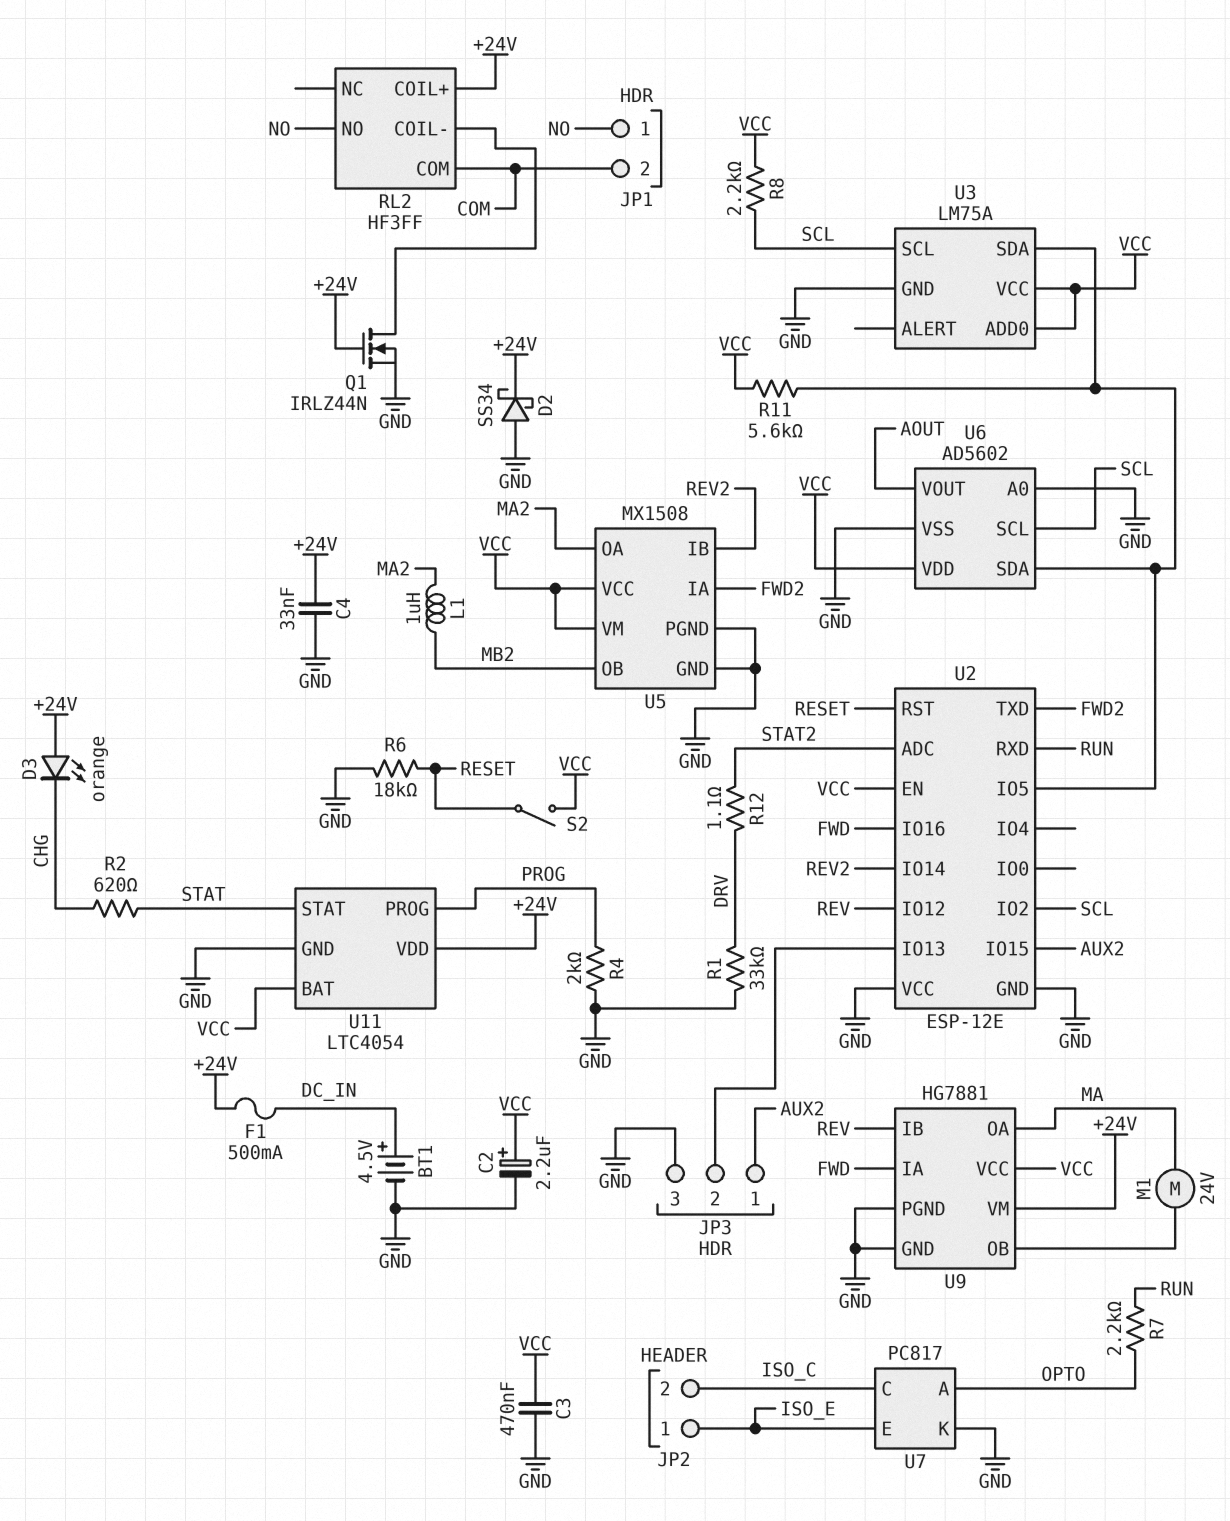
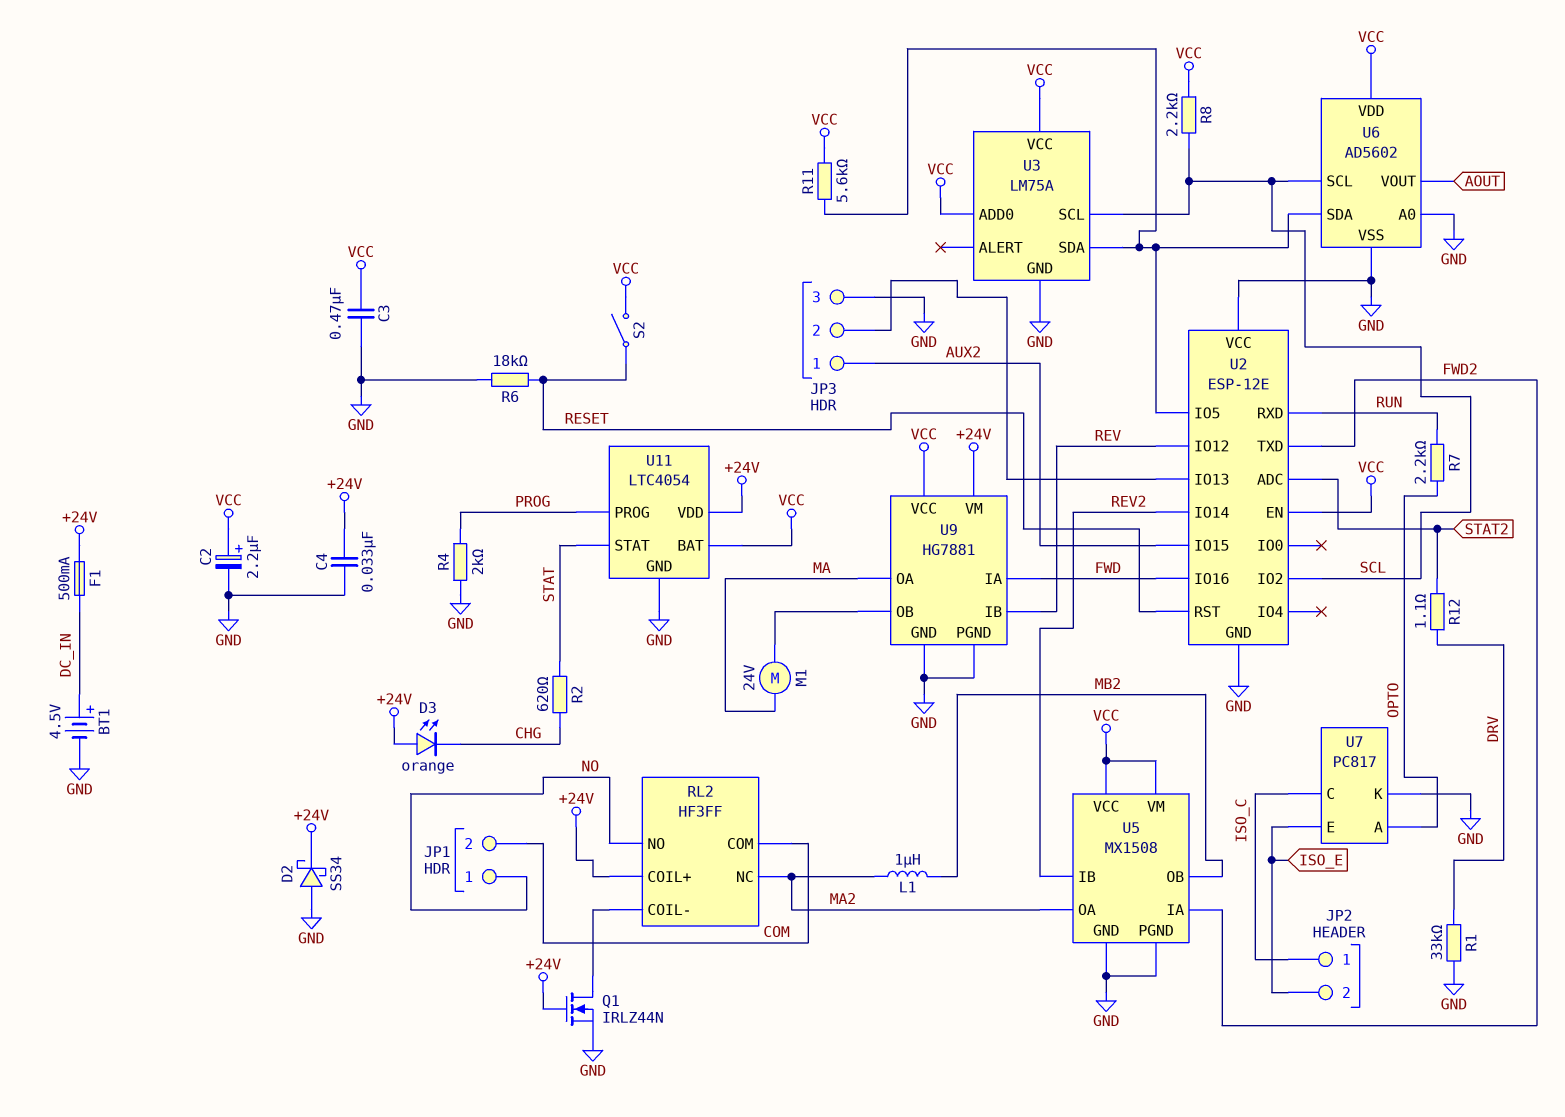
JP2 pin 1: ISO_E -> ISO_C
JP2 pin 2: ISO_C -> ISO_E
RL2 pin NC: none -> MA2

